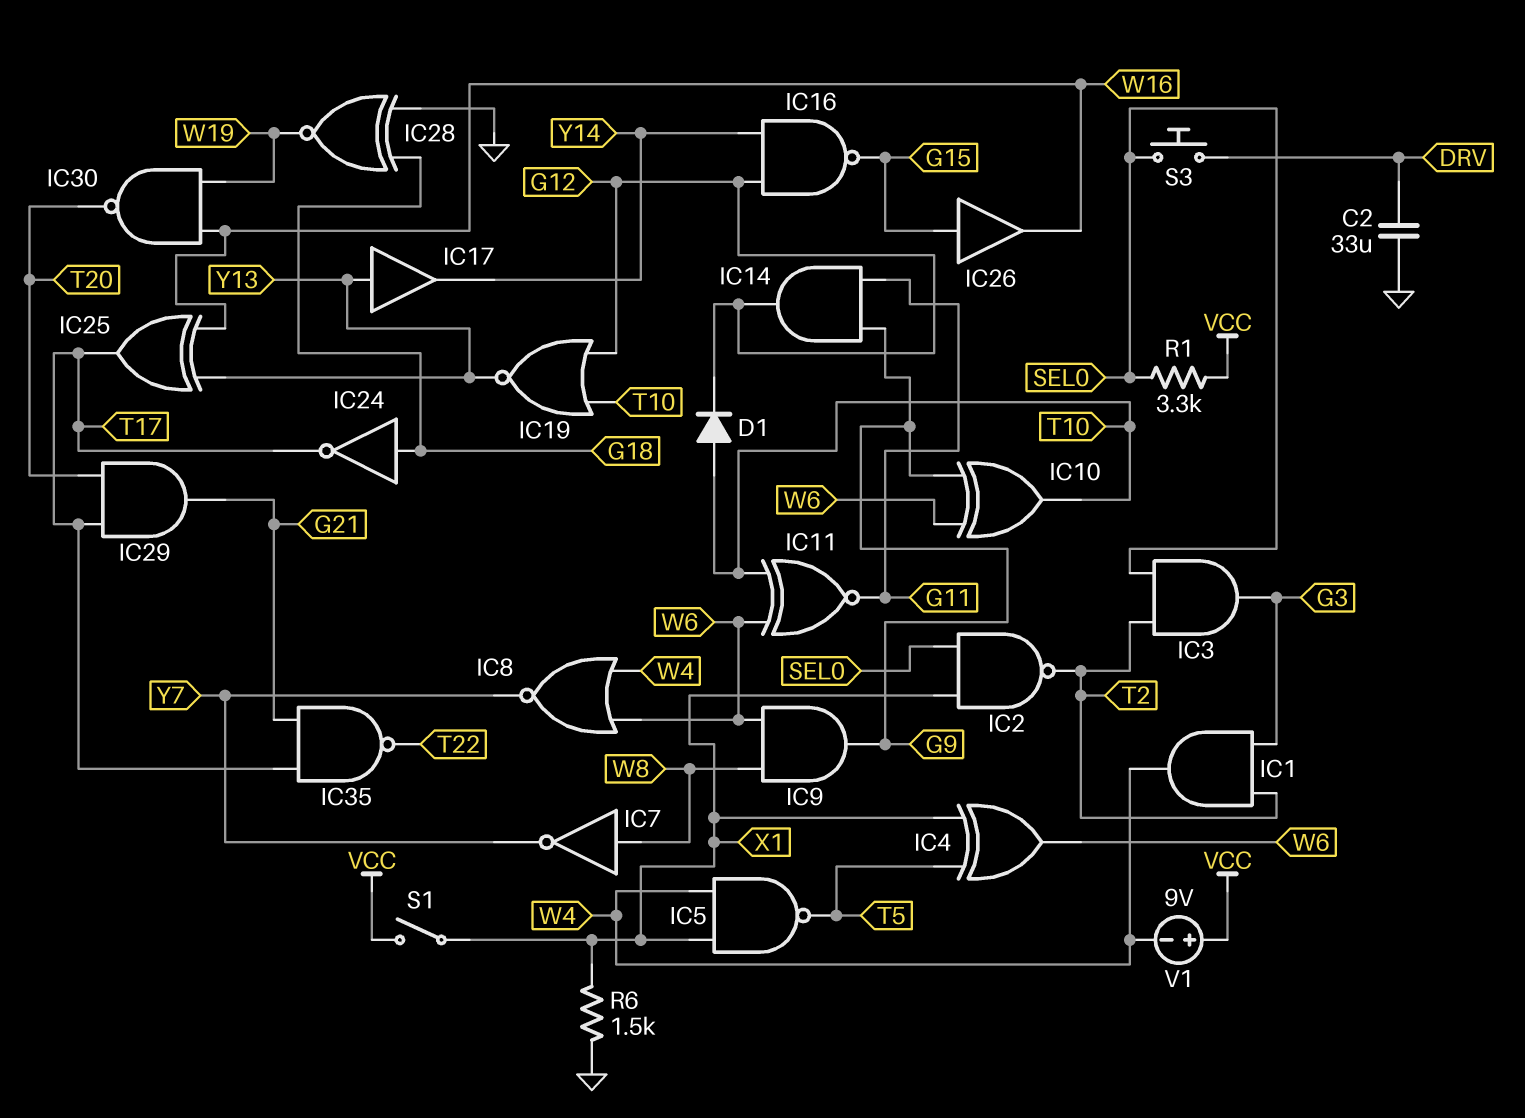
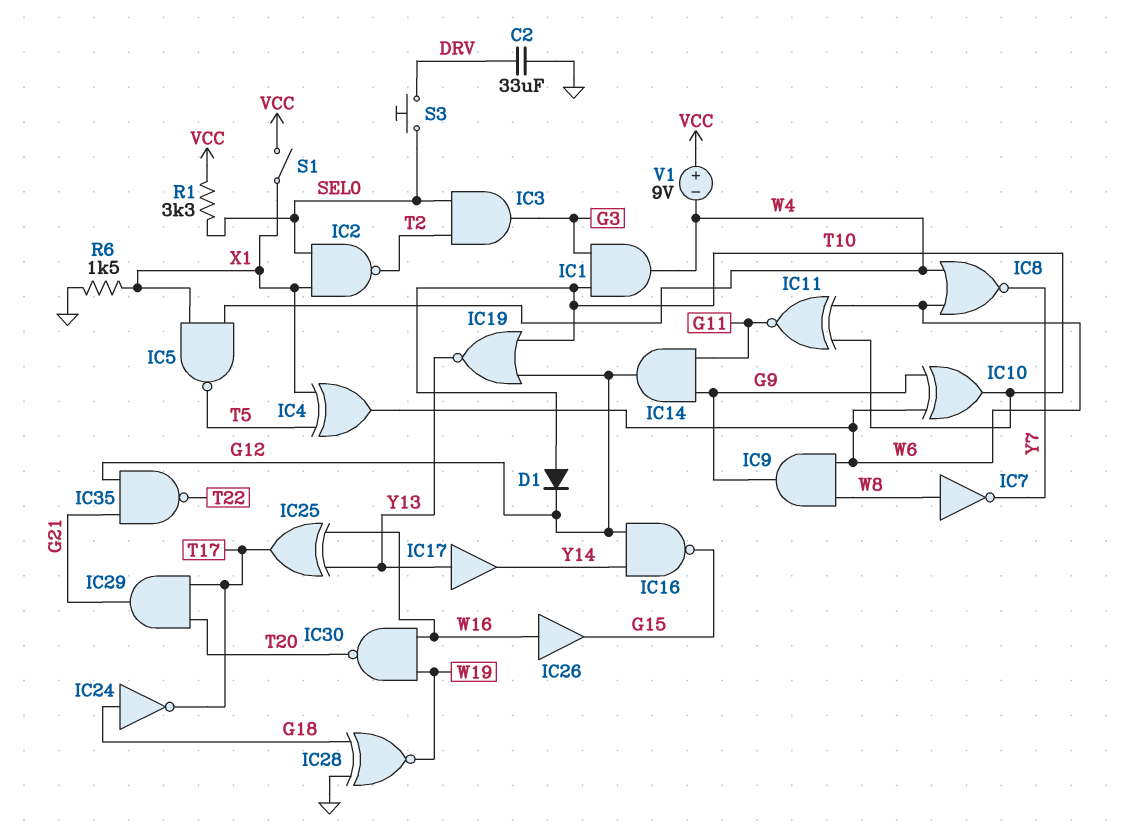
IC1: AND (in G3, in T2, out W4) -> AND (in G3, in T10, out W4)
IC26: buffer (in G15, out W16) -> buffer (in W16, out G15)
IC35: NAND (in G21, in T17, out T22) -> NAND (in G12, in G21, out T22)

